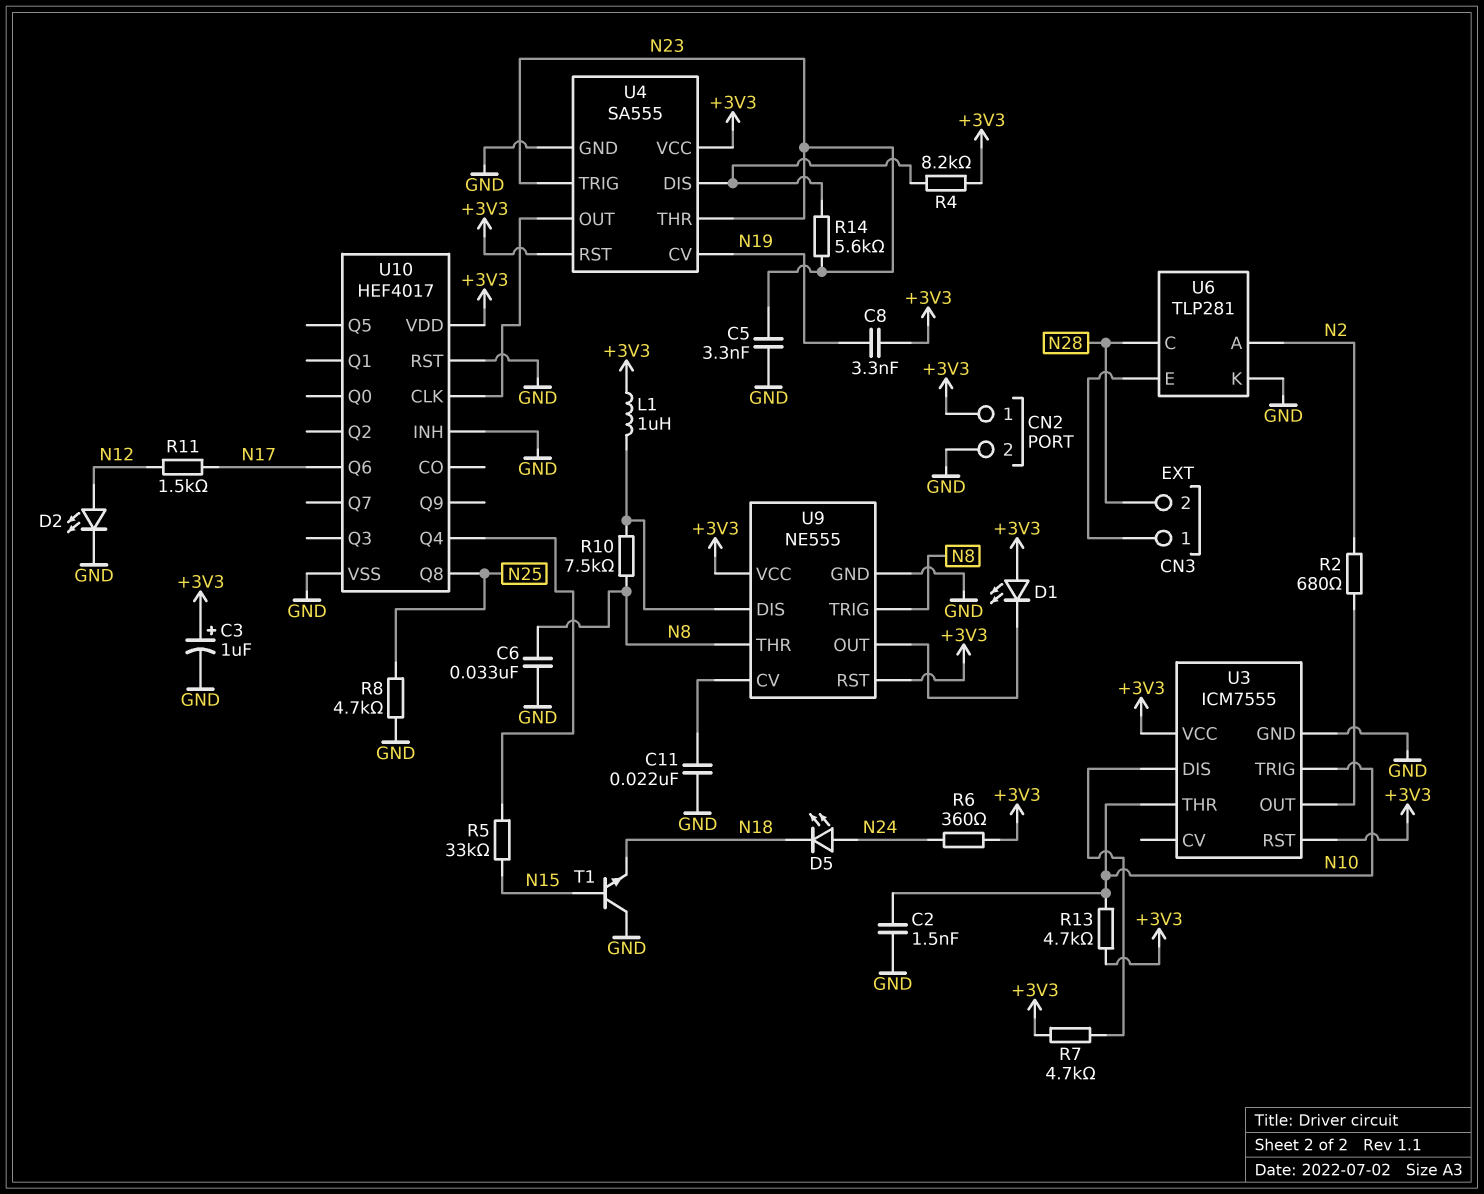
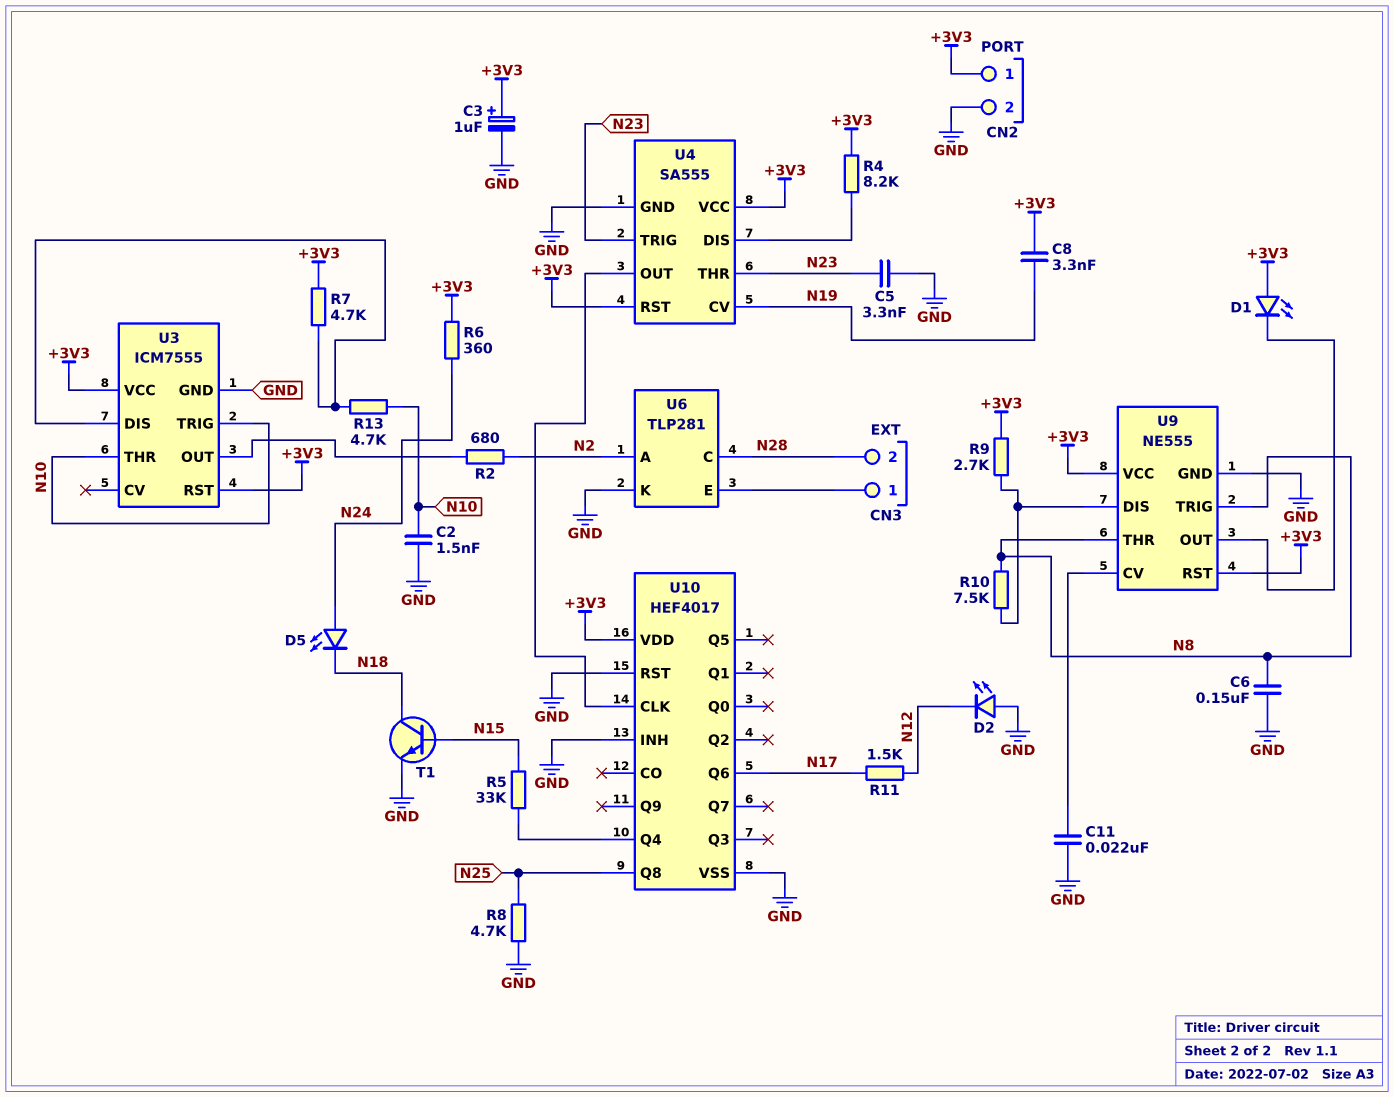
C6: 33nF (GND, N8) -> 150nF (GND, N8)
D2: LED (A N12, K GND) -> LED (A GND, K N12)
L1: 1uH (+3V3, U9/DIS) -> none
R9: none -> 2.7k (+3V3, U9/DIS)
R13: 4.7k (+3V3, N10) -> 4.7k (N10, U3/DIS)
R14: 5.6k (N23, U4/DIS) -> none
T1: NPN (B N15, C GND, E N18) -> NPN (B N15, C N18, E GND)

